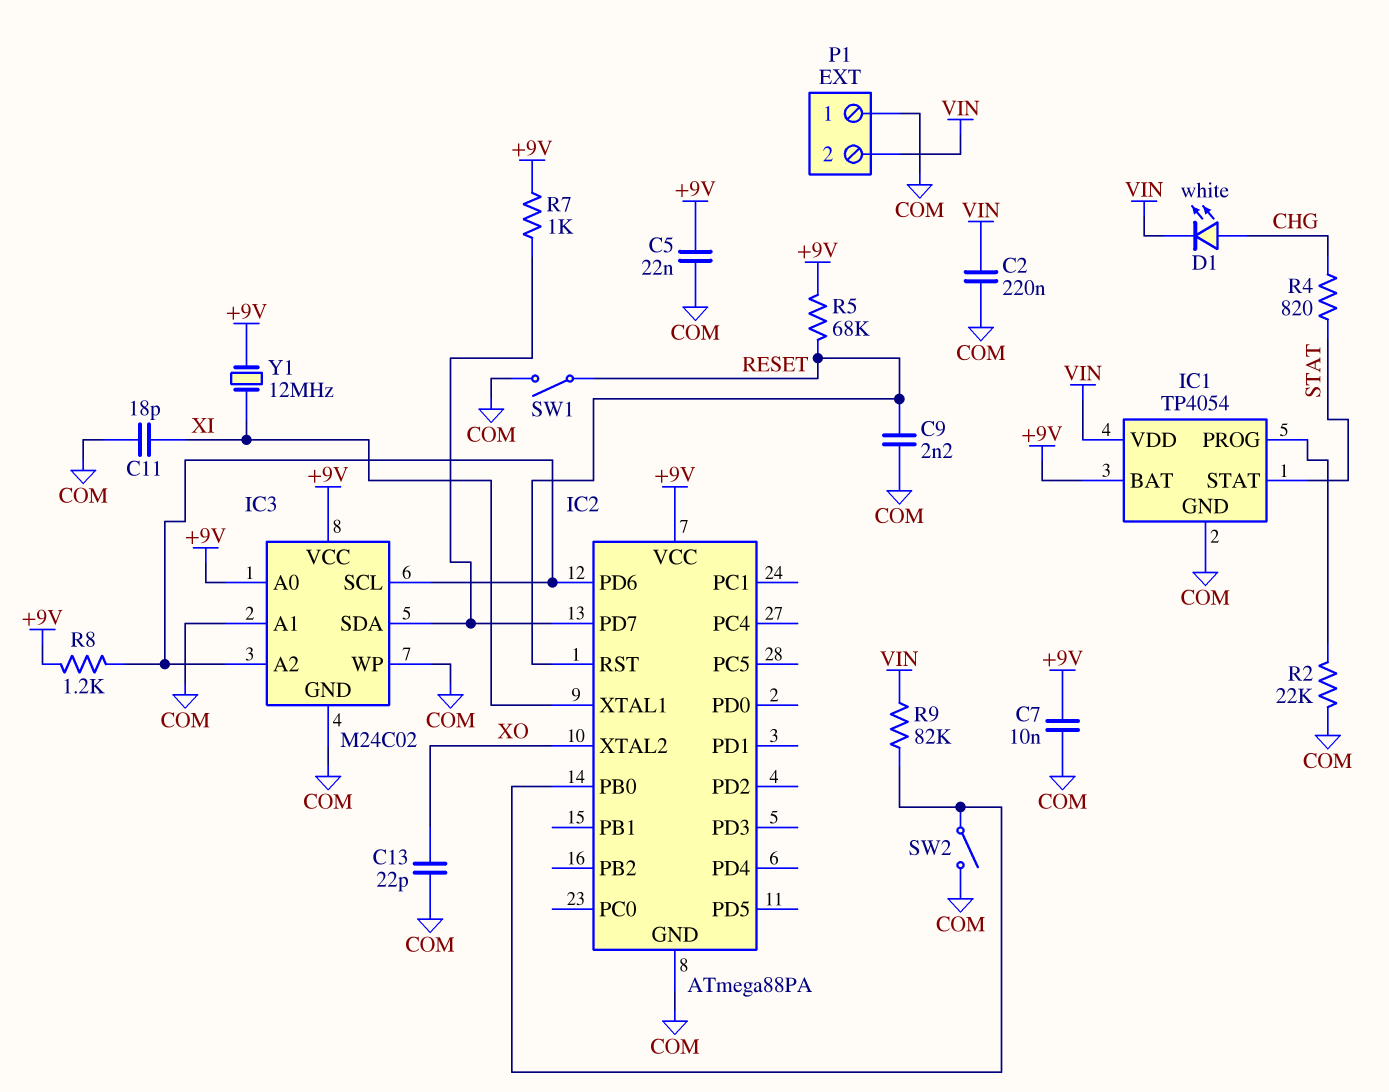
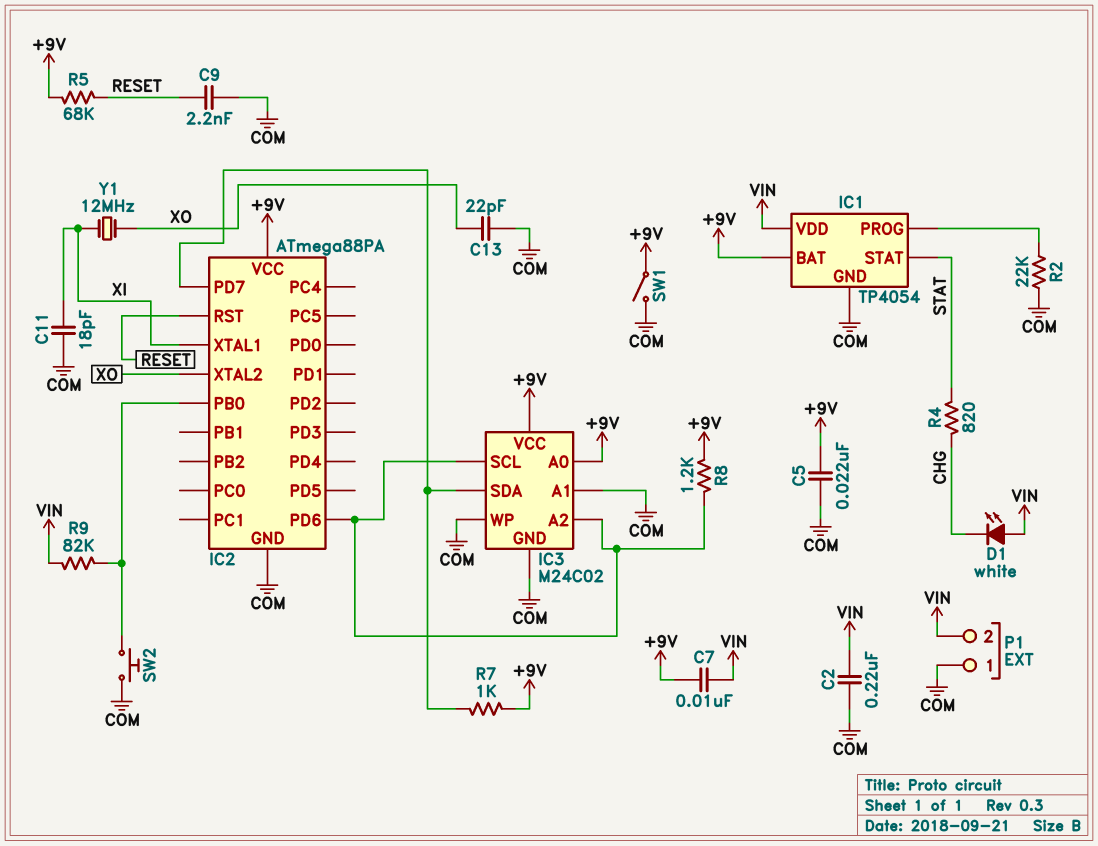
C7: 10nF (+9V, COM) -> 10nF (+9V, VIN)
D1: LED white (A CHG, K VIN) -> LED white (A VIN, K CHG)
SW1: switch (COM, RESET) -> switch (+9V, COM)
SW2: switch (COM, IC2/PB0) -> button (COM, IC2/PB0)
Y1: 12MHz (+9V, XI) -> 12MHz (XI, XO)

